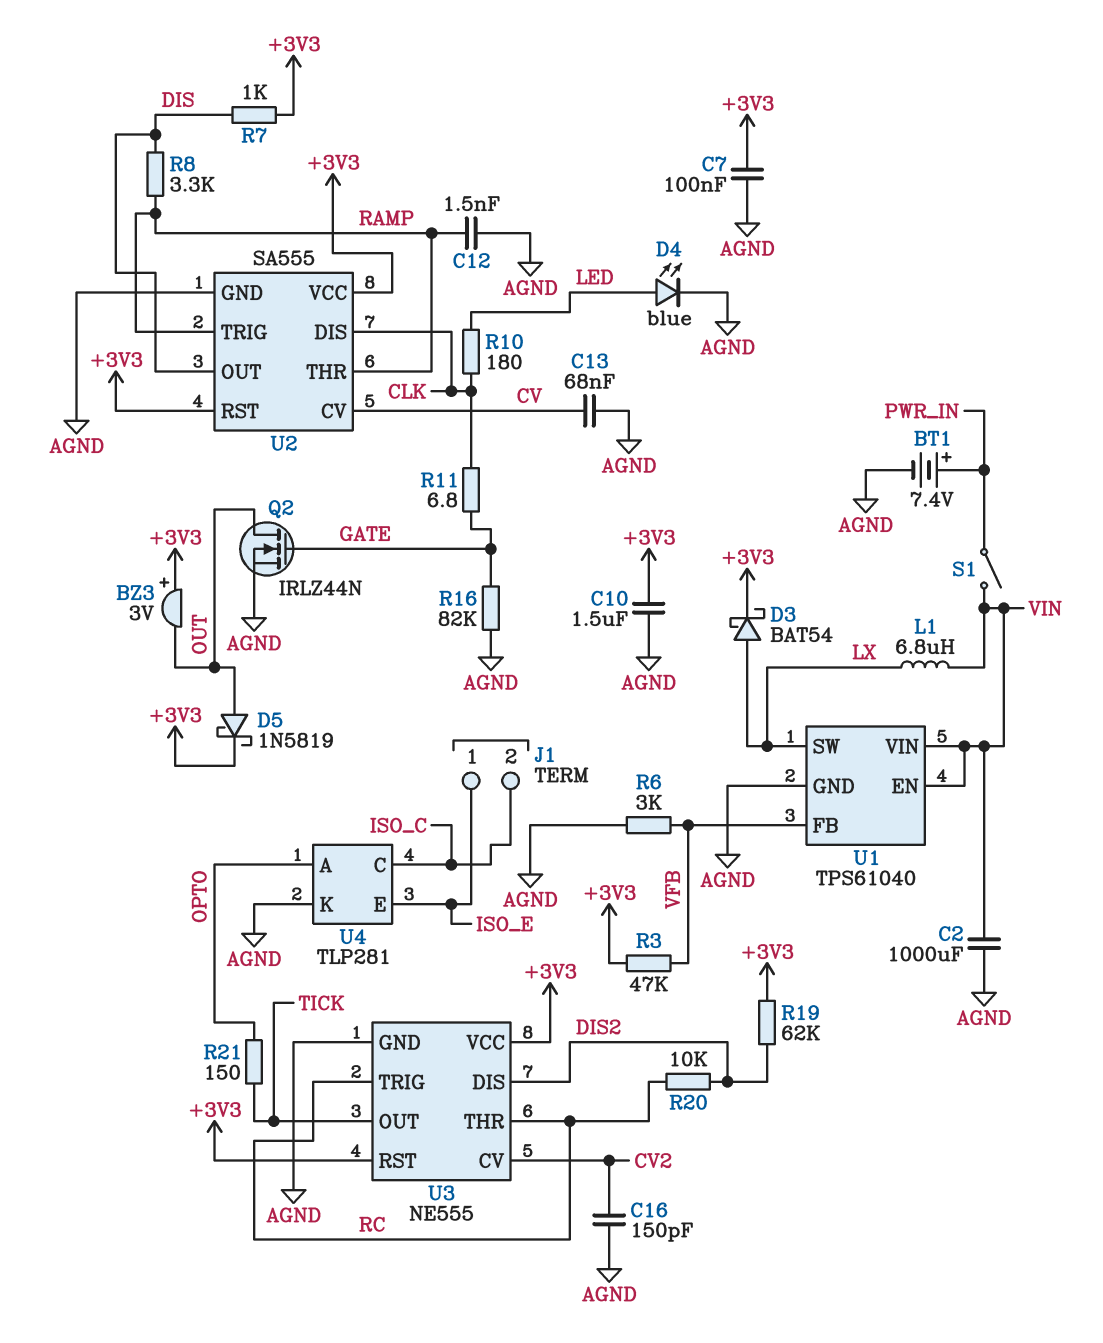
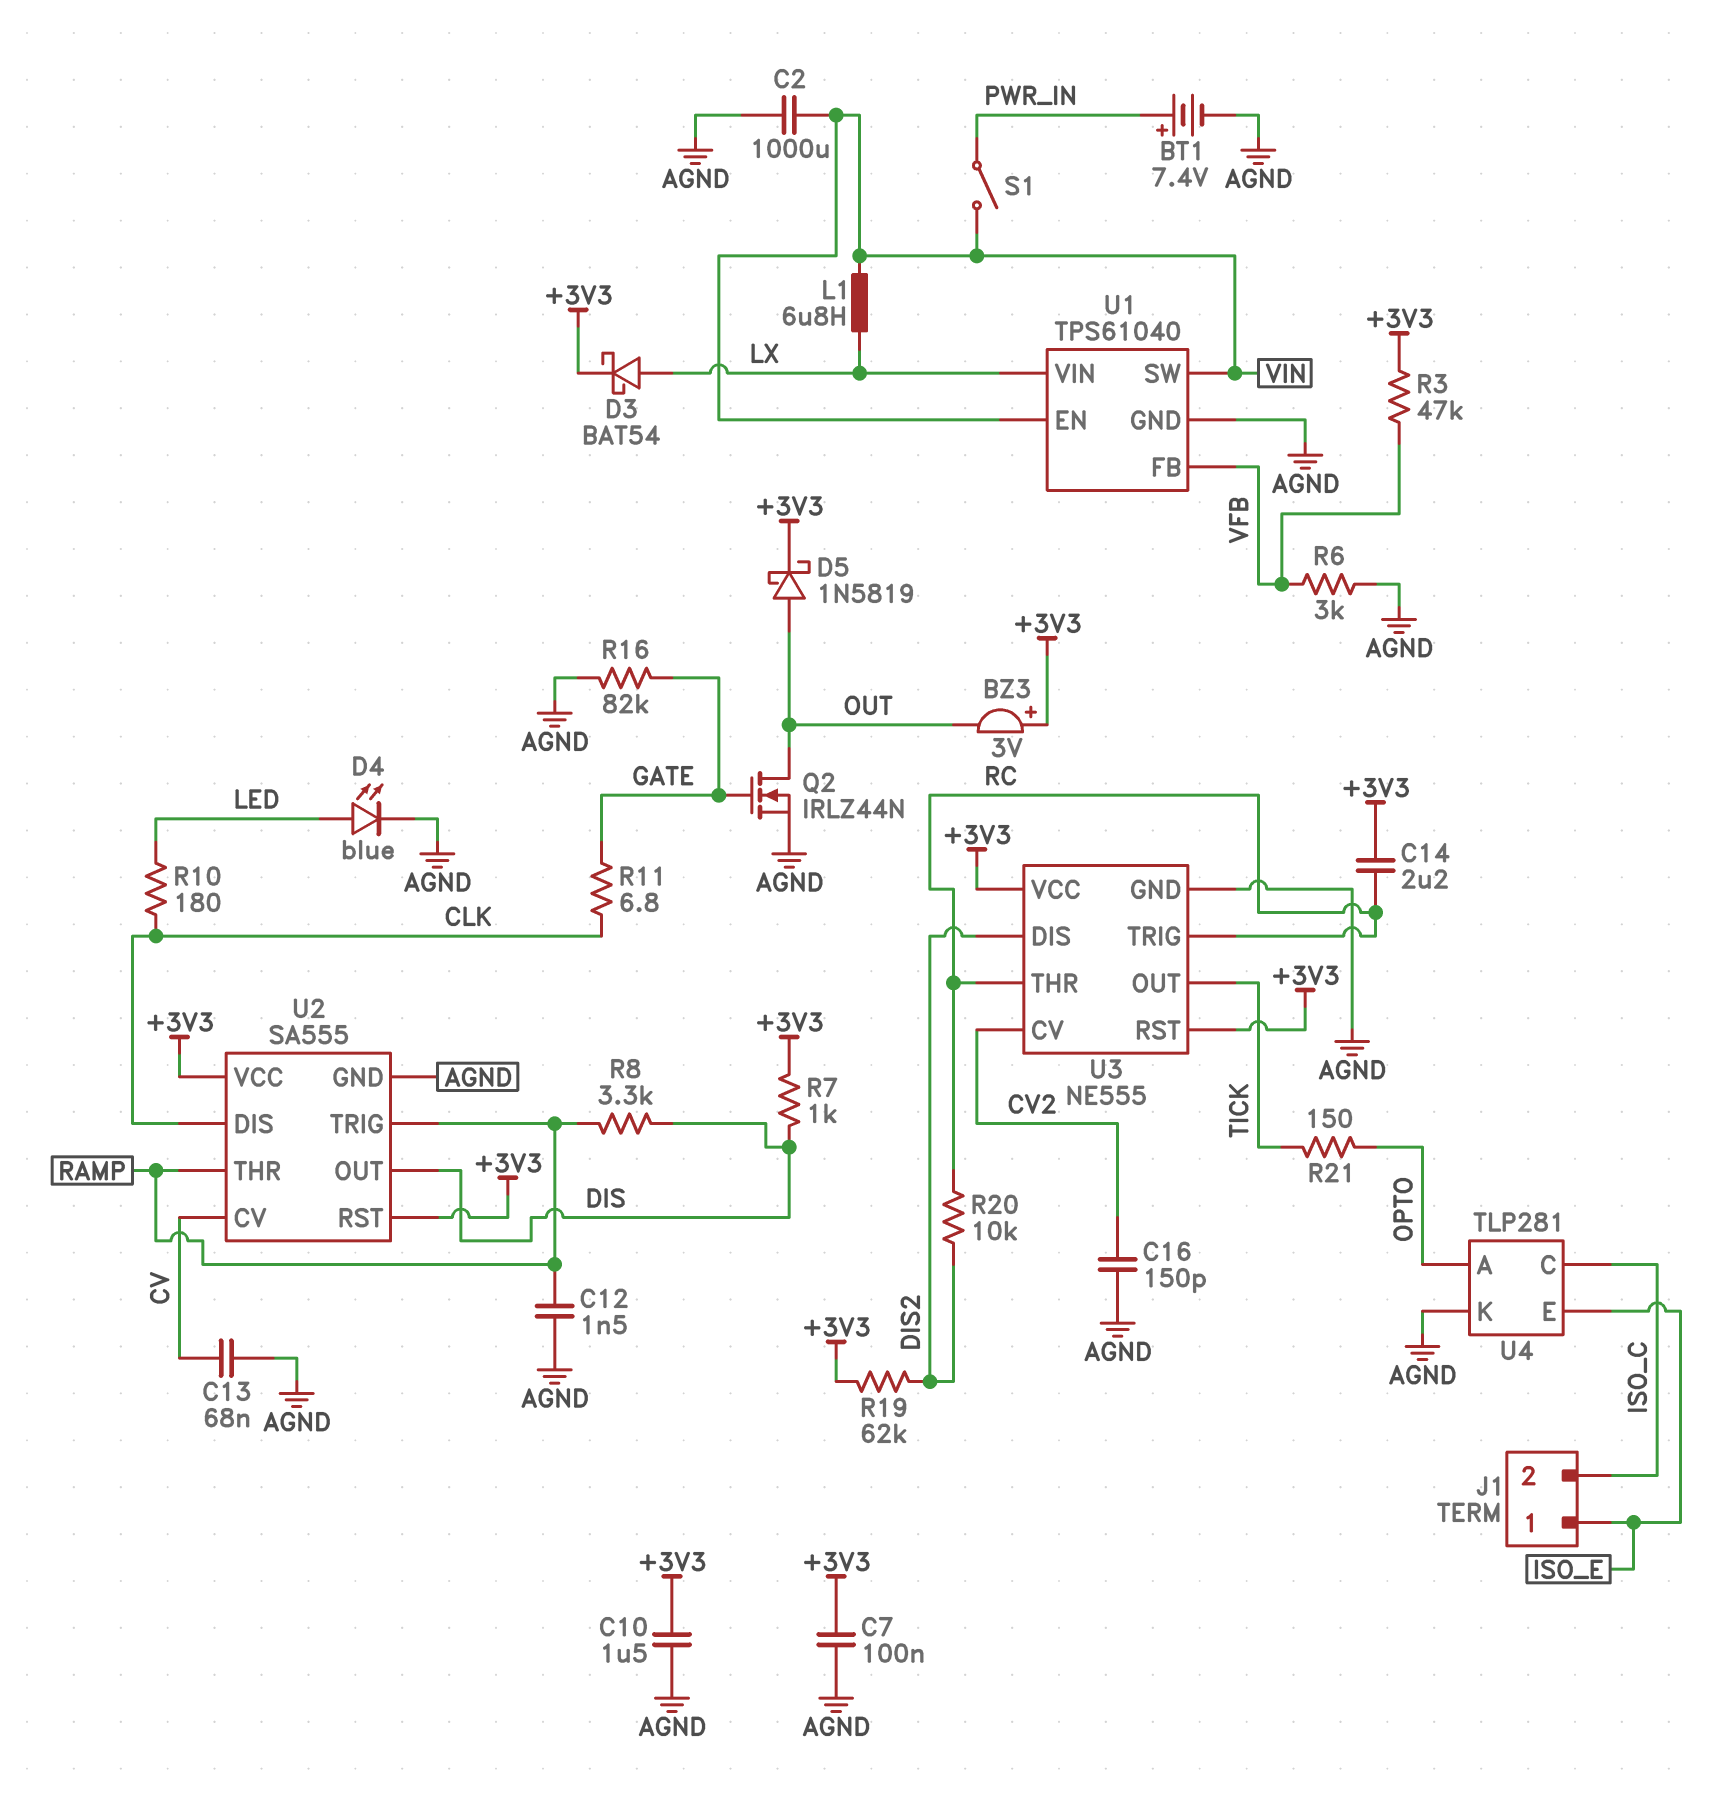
C14: none -> 2.2uF (+3V3, RC)
U1 pin SW: LX -> VIN
U1 pin VIN: VIN -> LX

